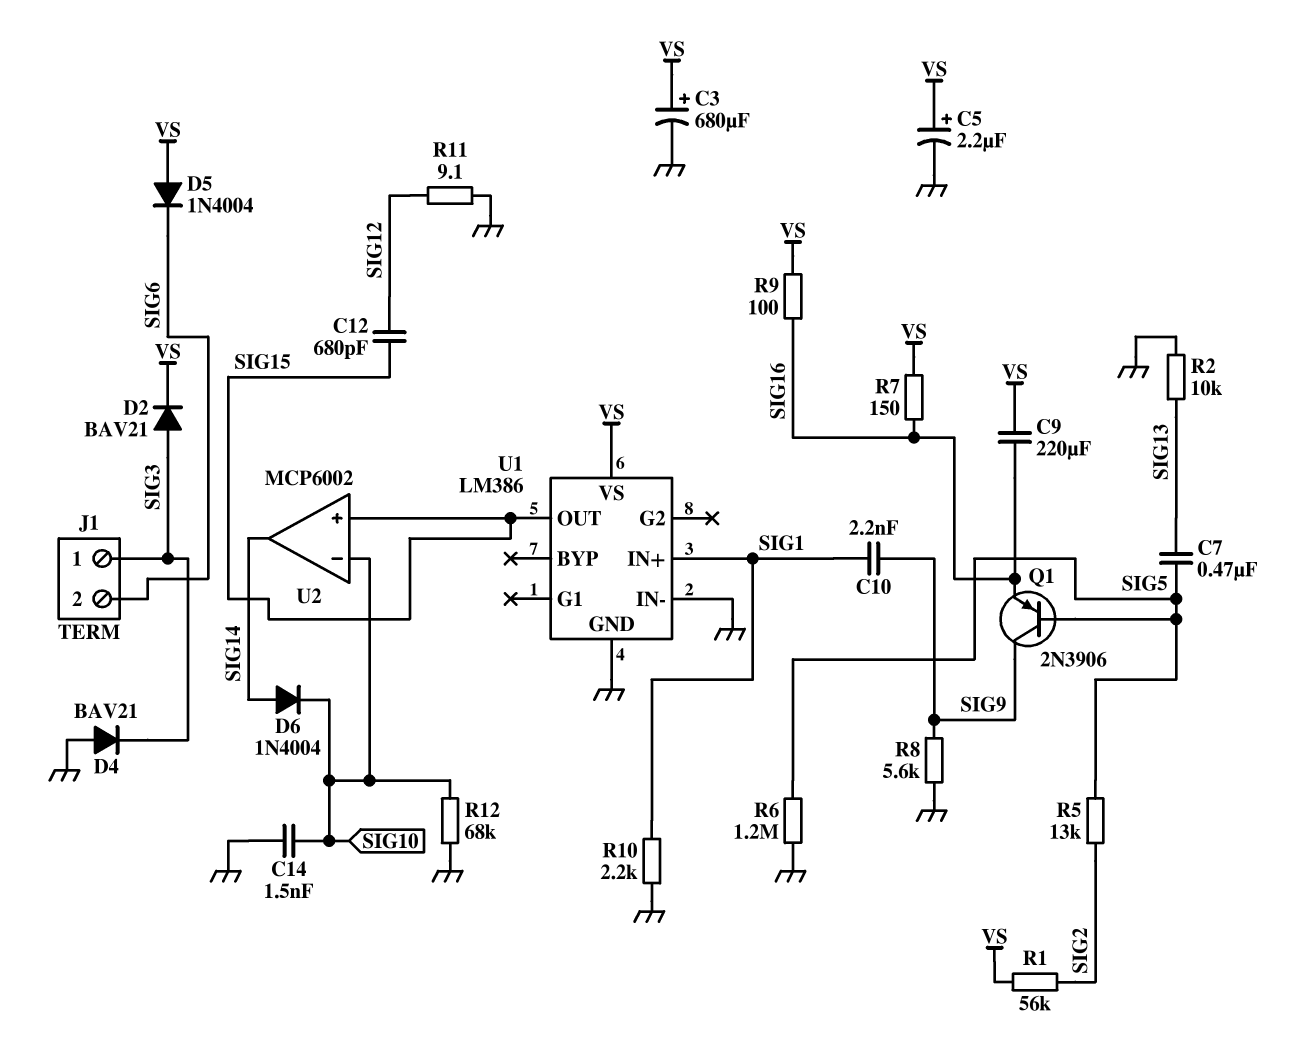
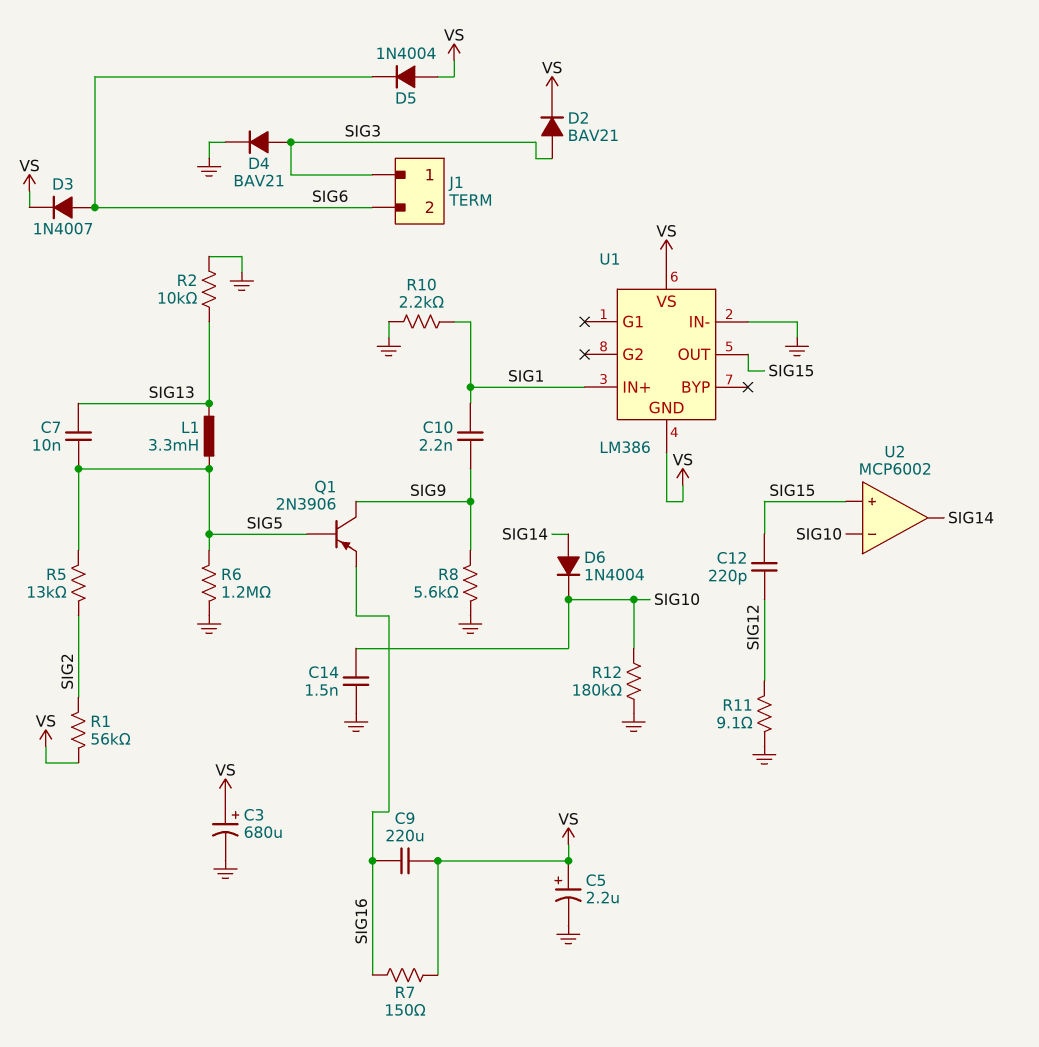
C7: 470nF (SIG5, SIG13) -> 10nF (SIG5, SIG13)
C12: 680pF (SIG12, SIG15) -> 220pF (SIG12, SIG15)
D3: none -> diode 1N4007 (A SIG6, K VS)
D4: diode BAV21 (A GND, K SIG3) -> diode BAV21 (A SIG3, K GND)
L1: none -> 3.3mH (SIG5, SIG13)
R9: 100 (SIG16, VS) -> none
R12: 68k (GND, SIG10) -> 180k (GND, SIG10)
U1 pin GND: GND -> VS

